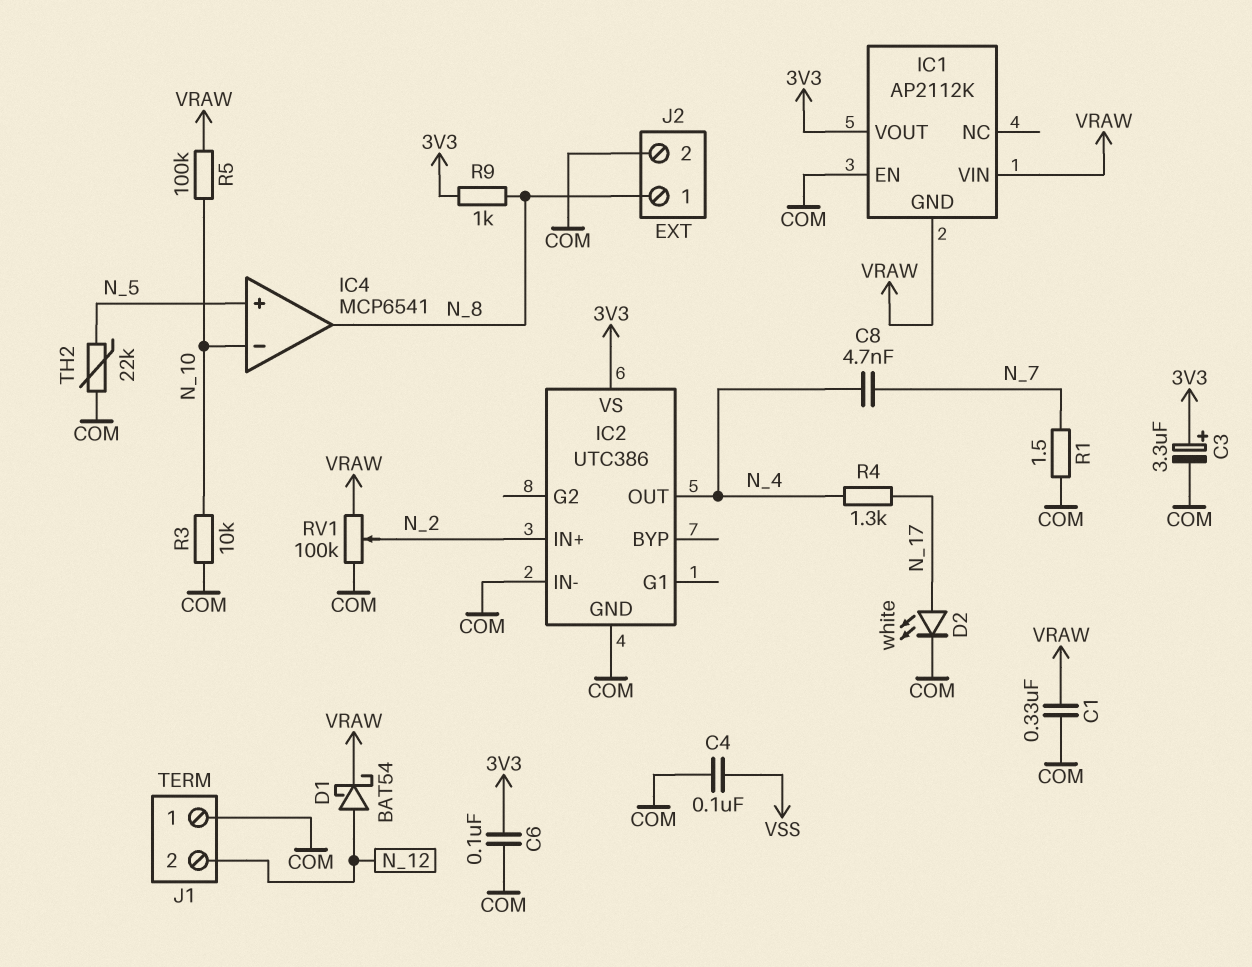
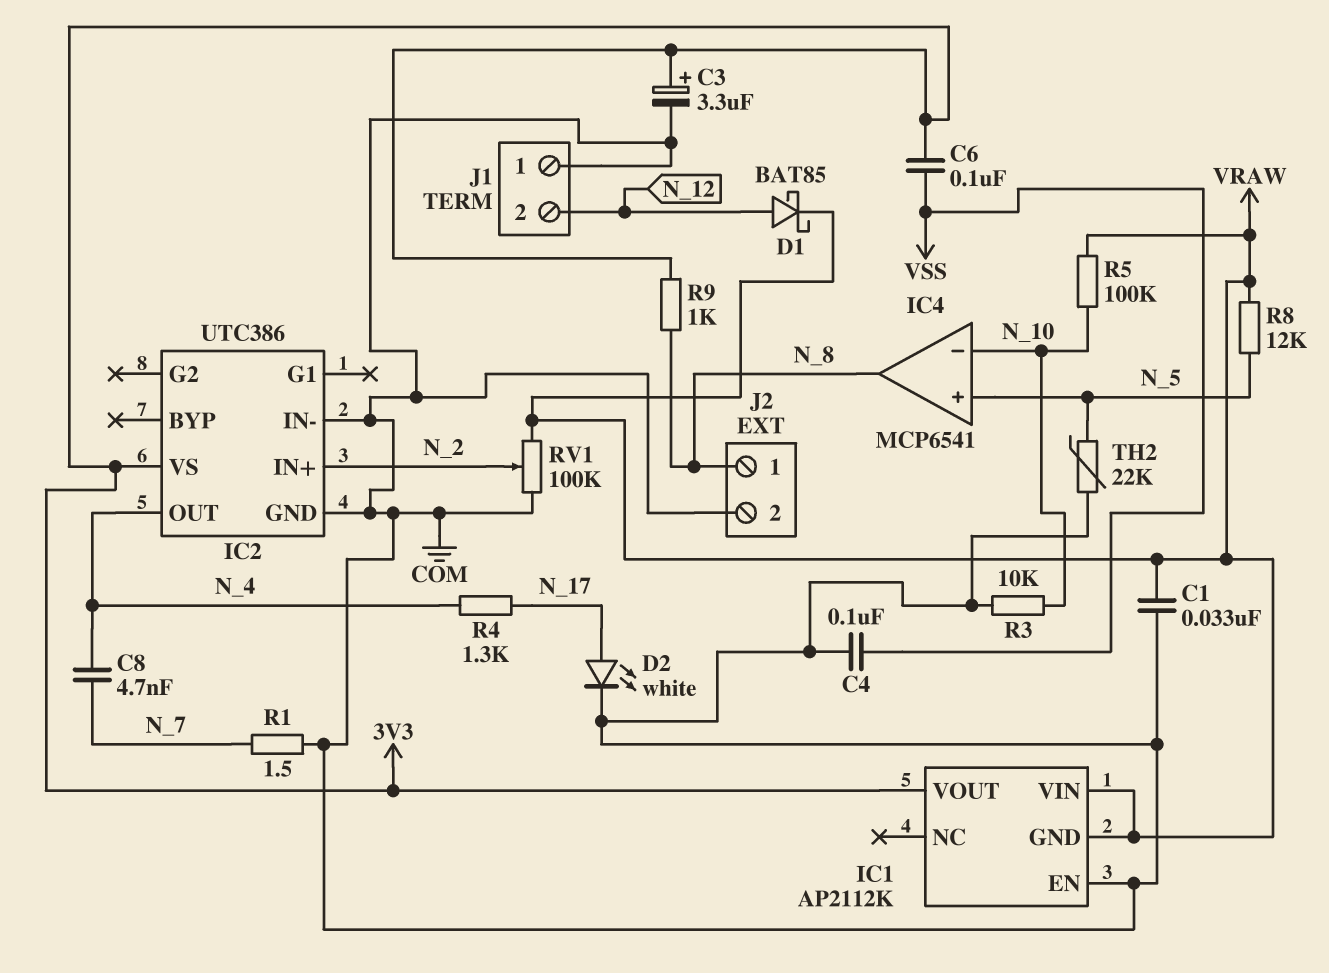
C1: 330nF (COM, VRAW) -> 33nF (COM, VRAW)
C6: 100nF (3V3, COM) -> 100nF (3V3, VSS)
D1: schottky BAT54 (A N_12, K VRAW) -> schottky BAT85 (A N_12, K VRAW)
R8: none -> 12k (N_5, VRAW)

